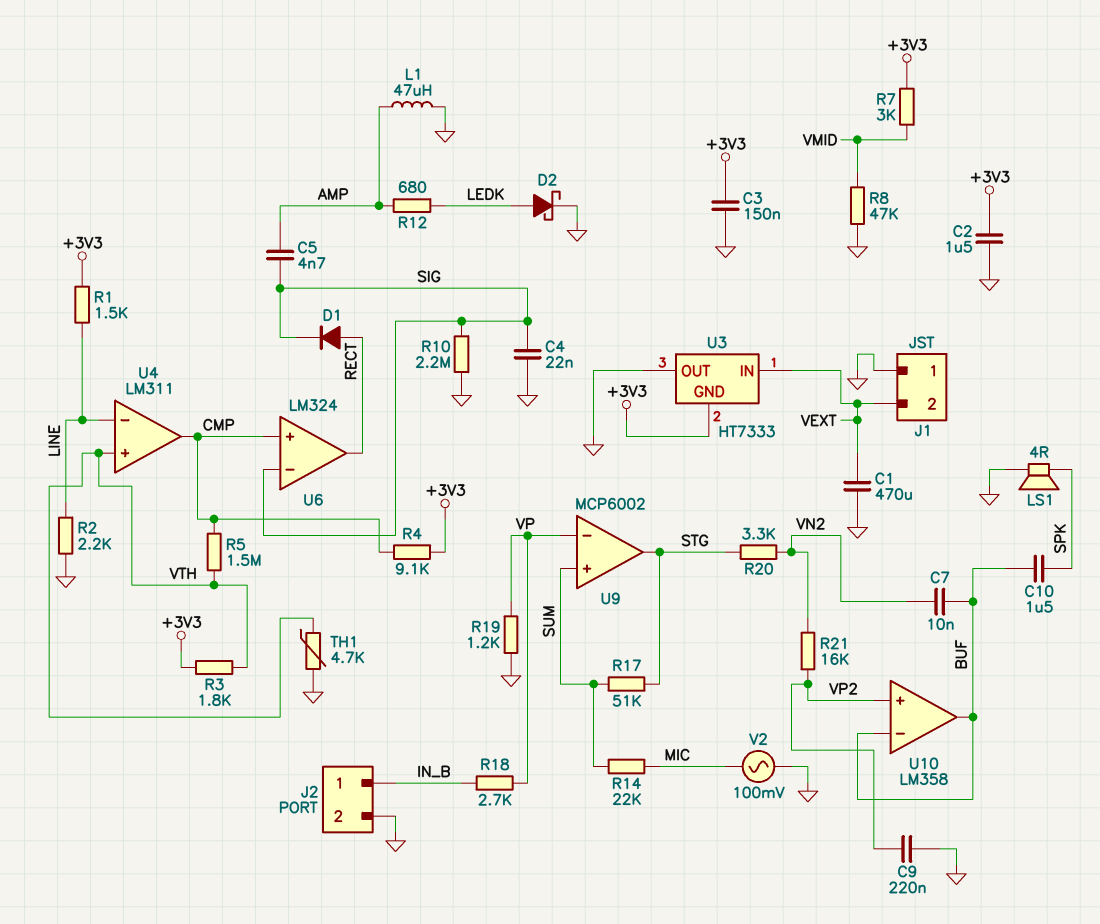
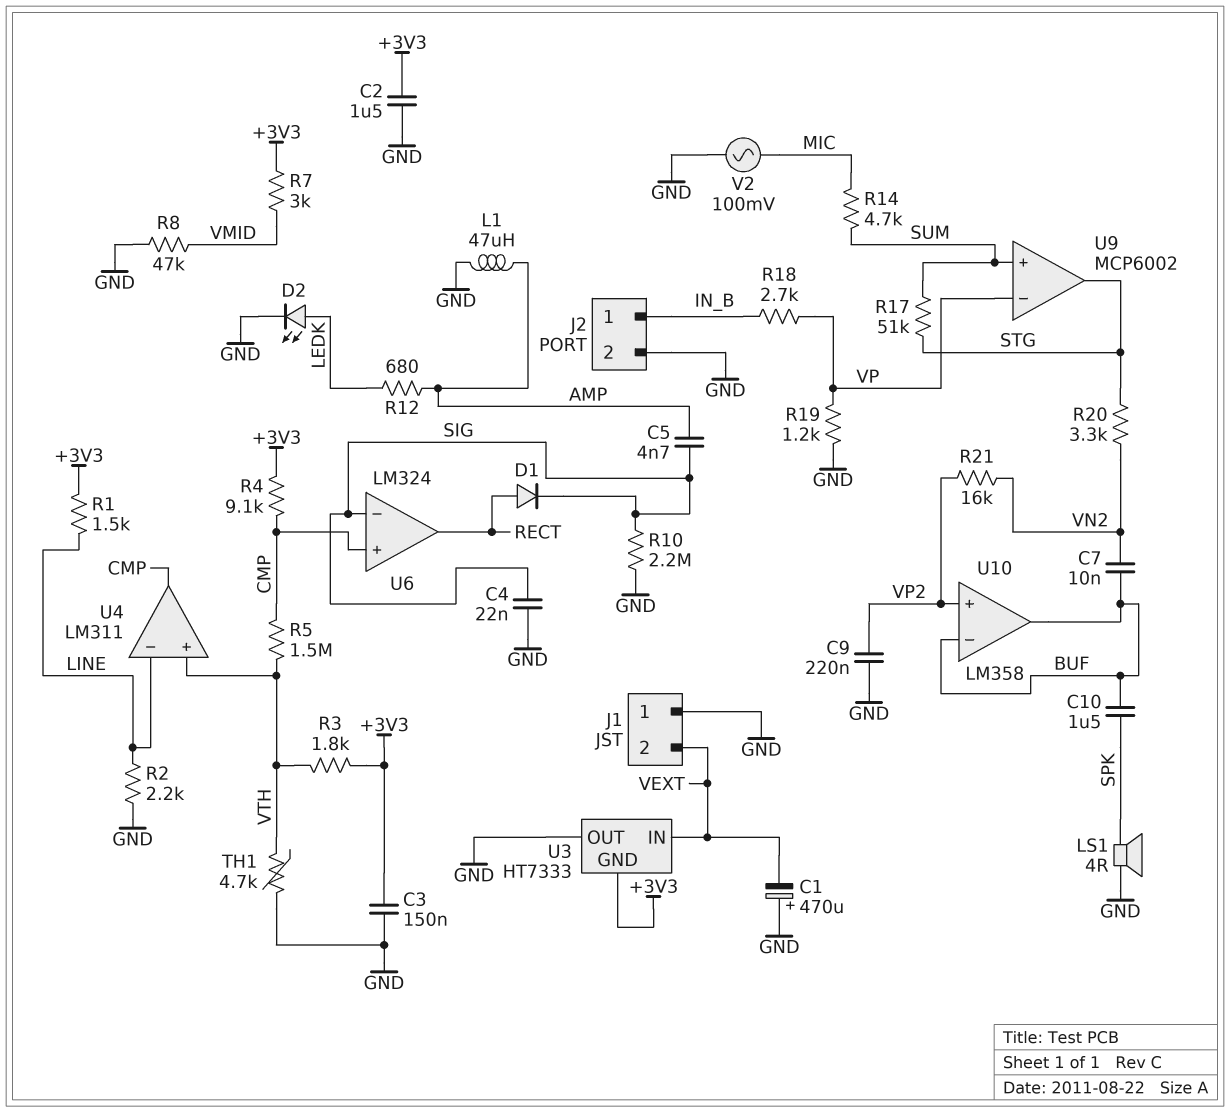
C1: 470uF (GND, VEXT) -> 470uF (plus GND, minus VEXT)
D2: schottky (A LEDK, K GND) -> LED (A LEDK, K GND)
R14: 22k (MIC, SUM) -> 4.7k (MIC, SUM)

